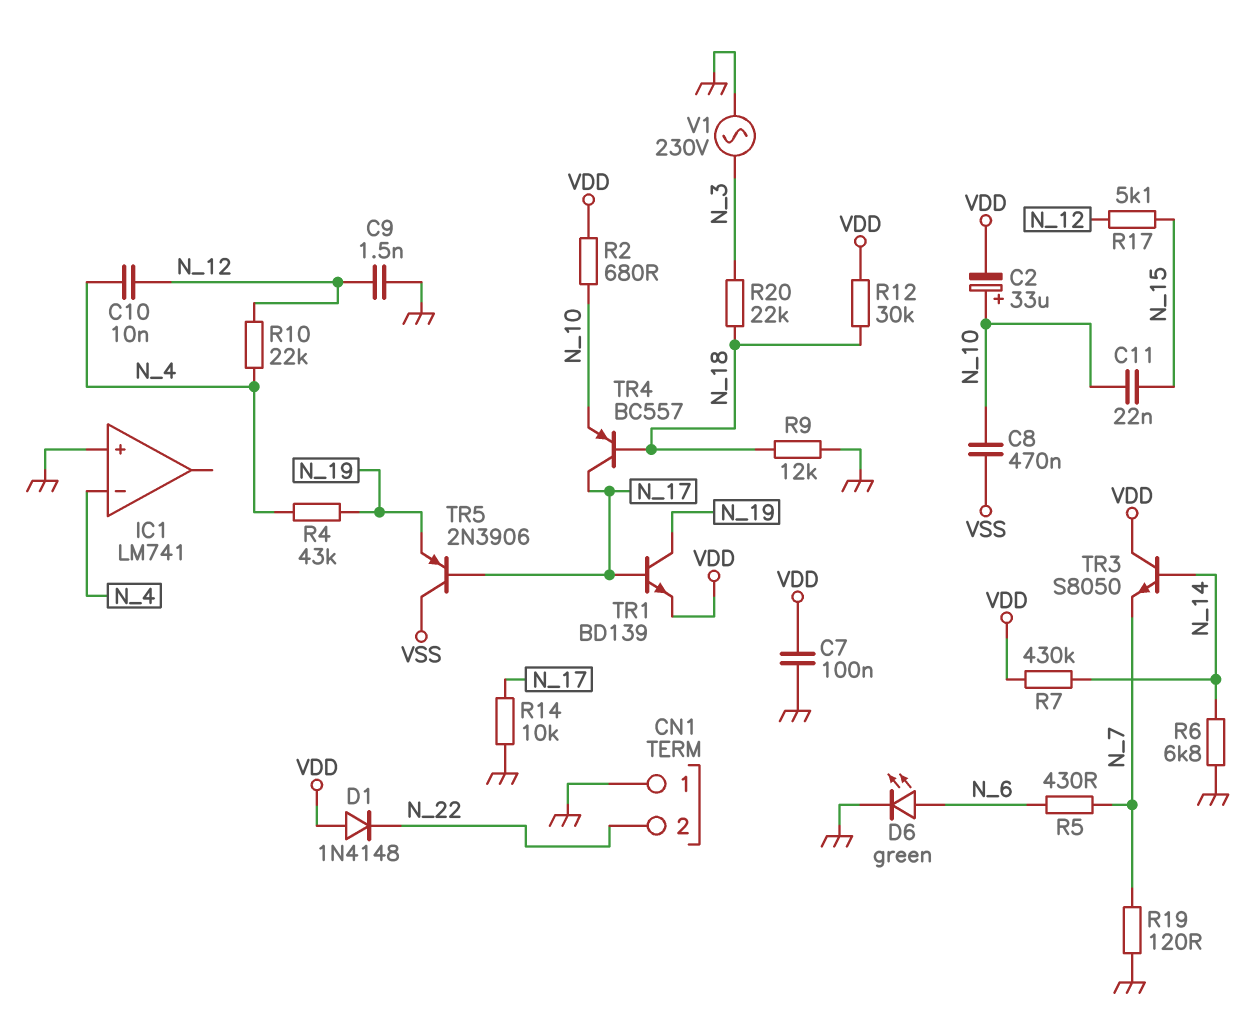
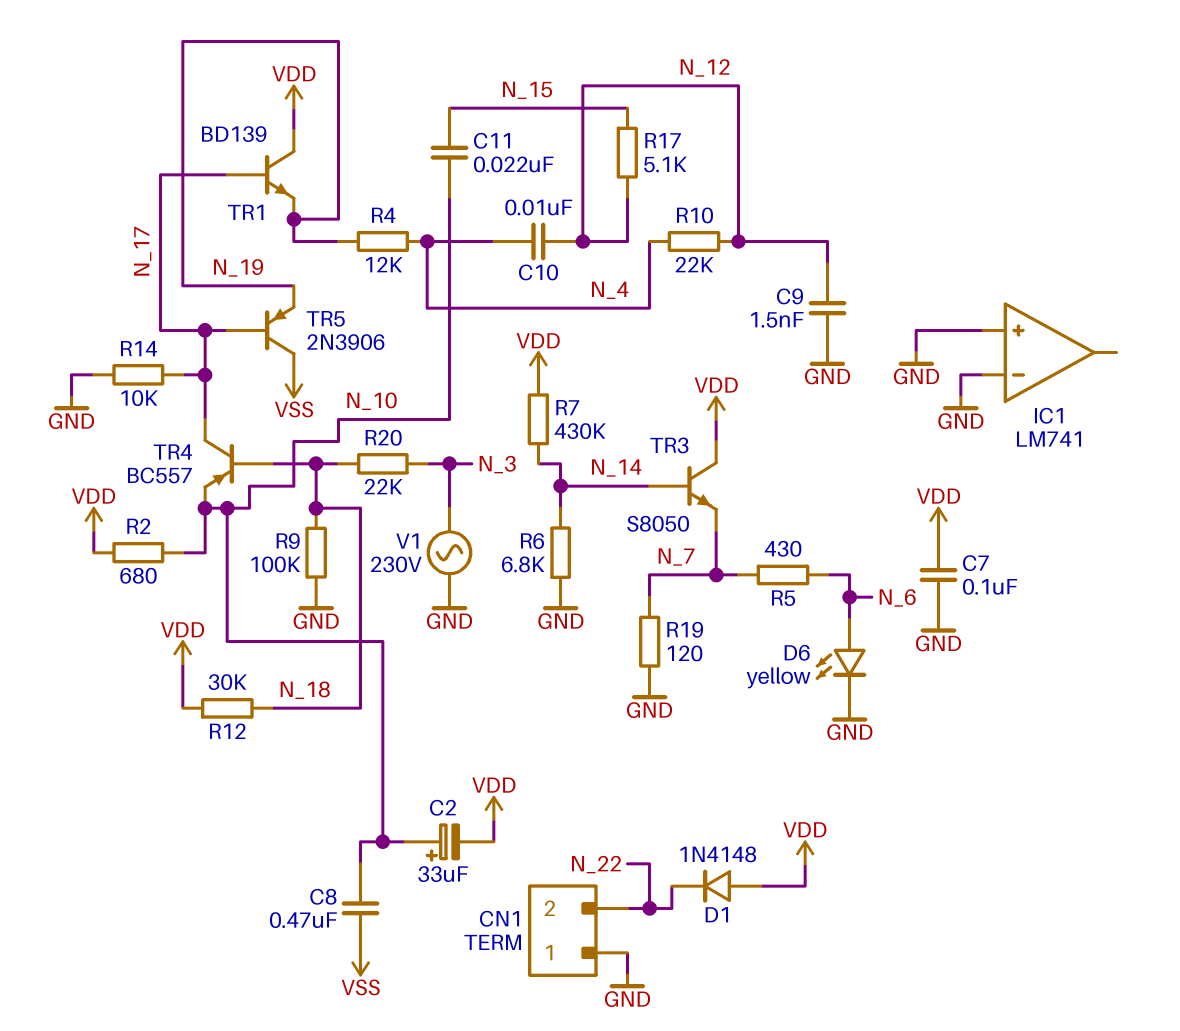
D6: LED green (A N_6, K GND) -> LED yellow (A N_6, K GND)
IC1 pin in-: N_4 -> GND
R4: 43k (N_4, N_19) -> 12k (N_4, N_19)
R9: 12k (GND, N_18) -> 100k (GND, N_18)
TR1: NPN BD139 (B N_17, C N_19, E VDD) -> NPN BD139 (B N_17, C VDD, E N_19)

